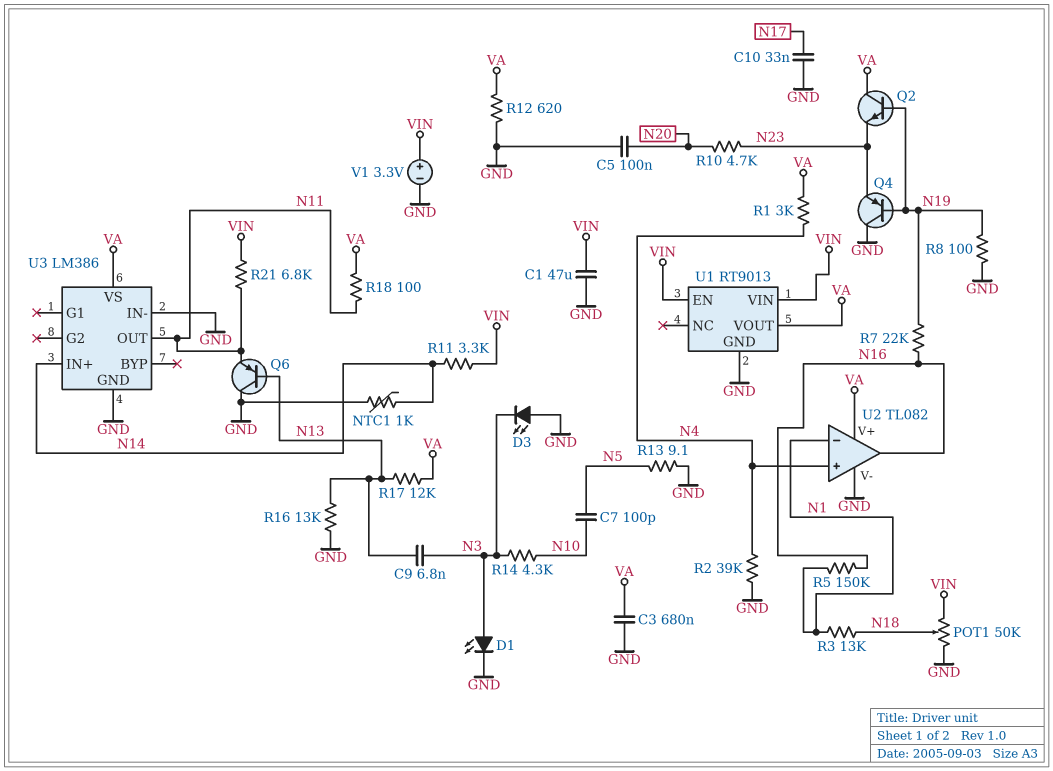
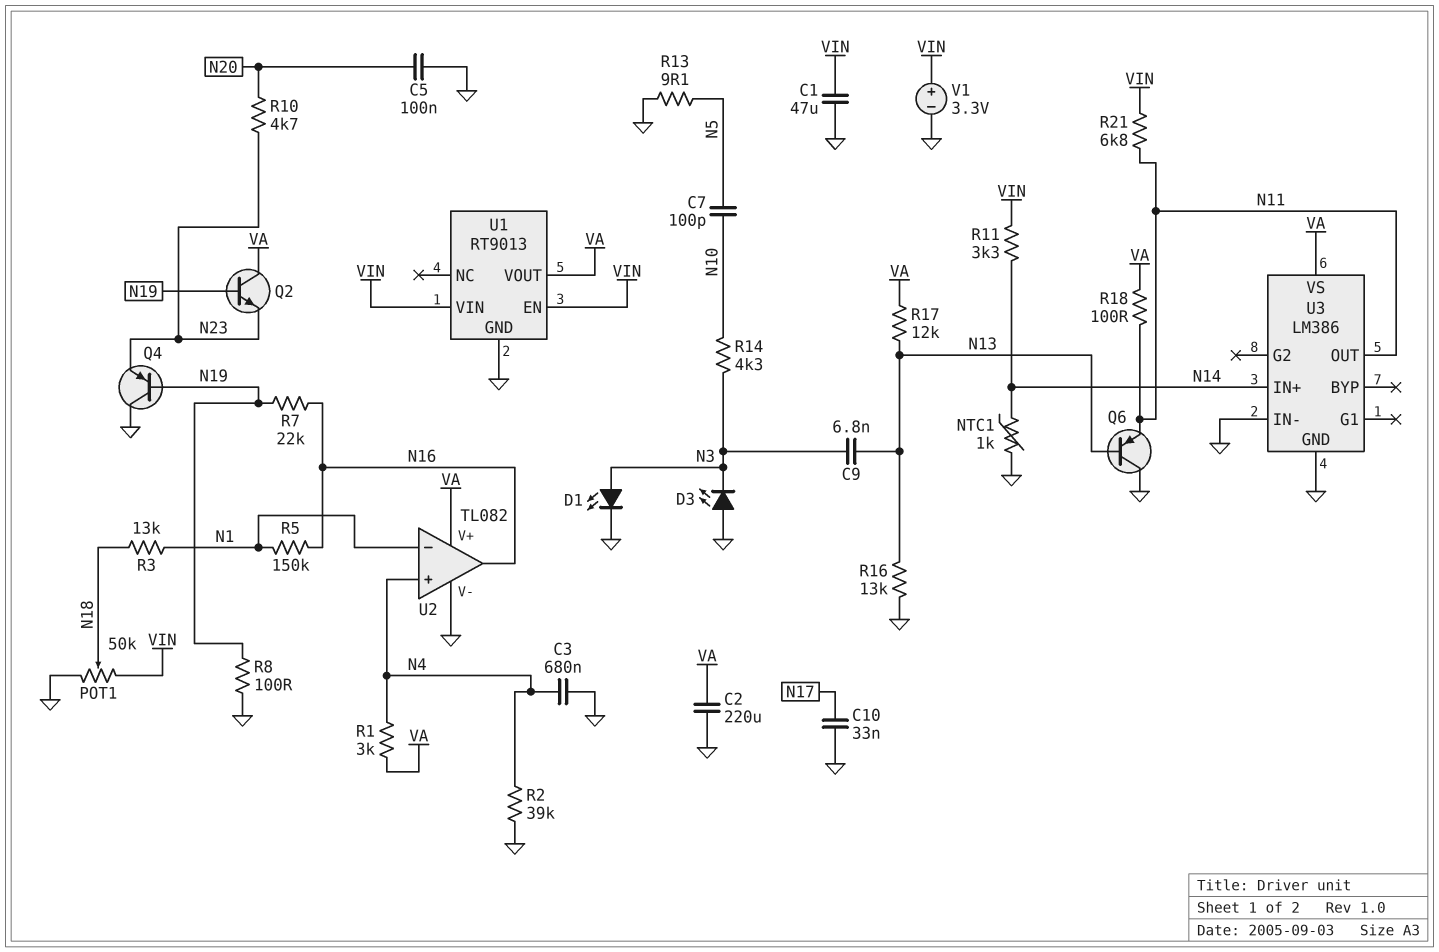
C2: none -> 220uF (GND, VA)
C3: 680nF (GND, VA) -> 680nF (GND, N4)
R12: 620 (GND, VA) -> none

